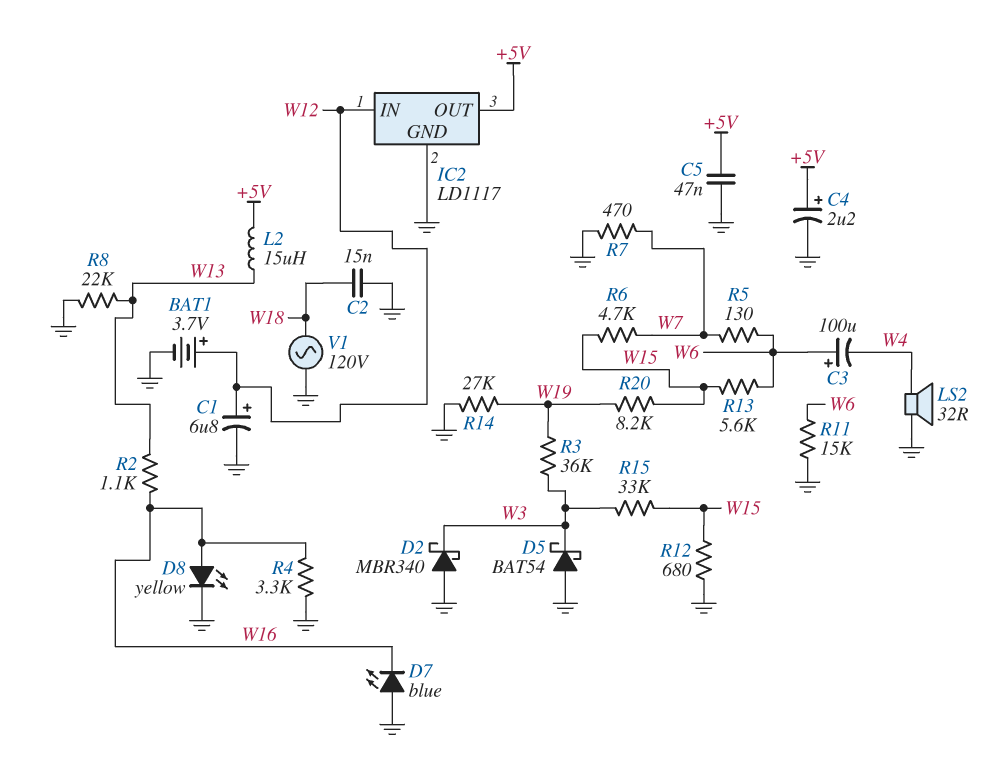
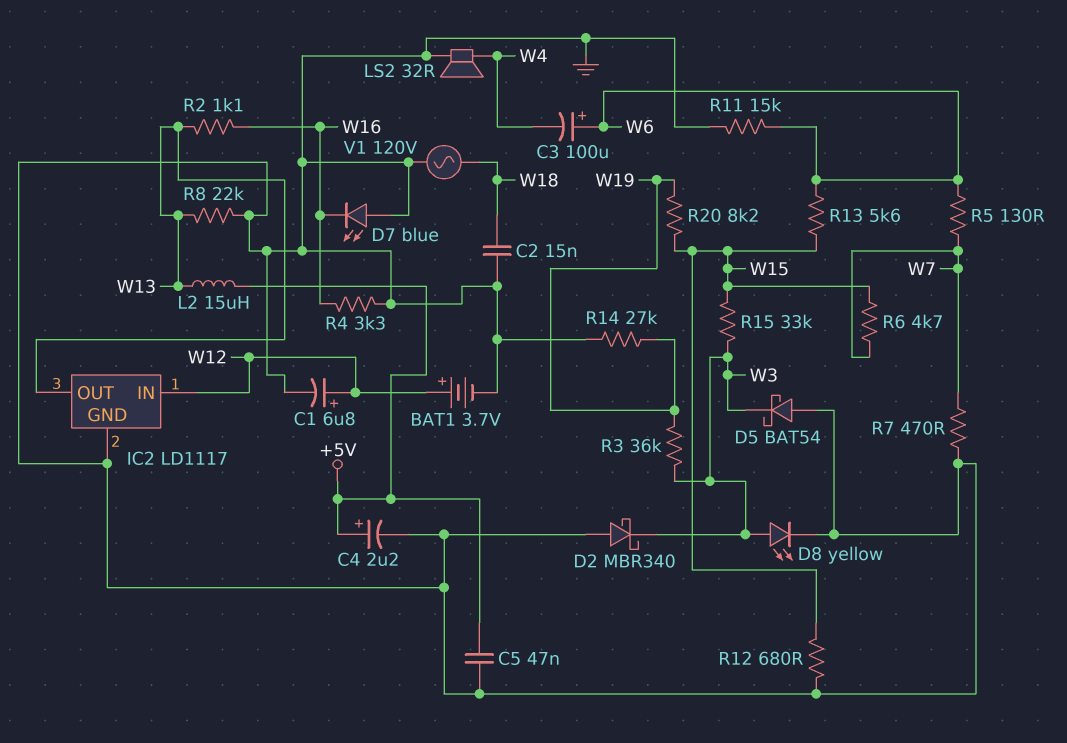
D8: LED yellow (A W16, K GND) -> LED yellow (A W3, K GND)
IC2 pin OUT: +5V -> W13

